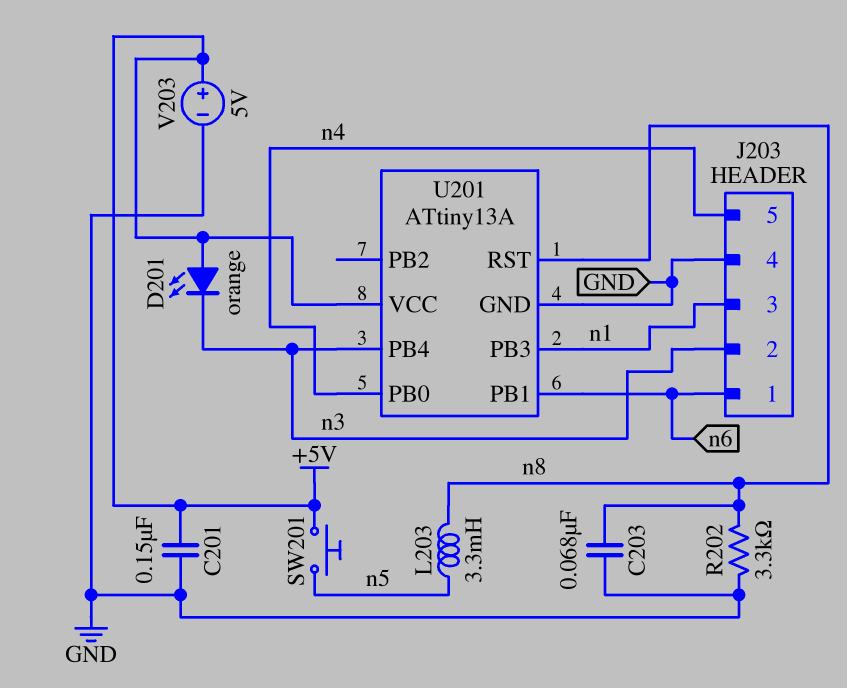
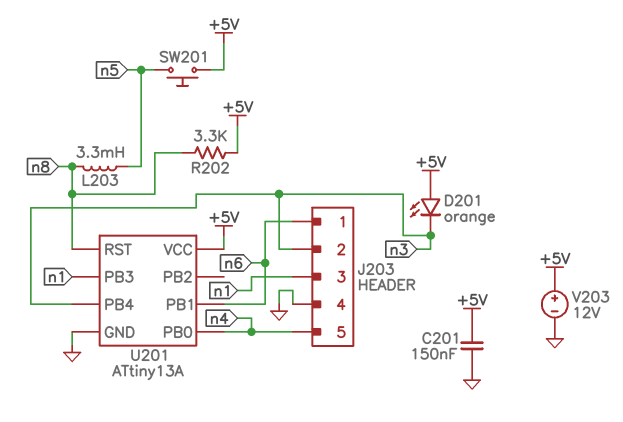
C203: 68nF (GND, n8) -> none
R202: 3.3k (GND, n8) -> 3.3k (+5V, n8)
V203: 5V (plus +5V, minus GND) -> 12V (plus +5V, minus GND)

